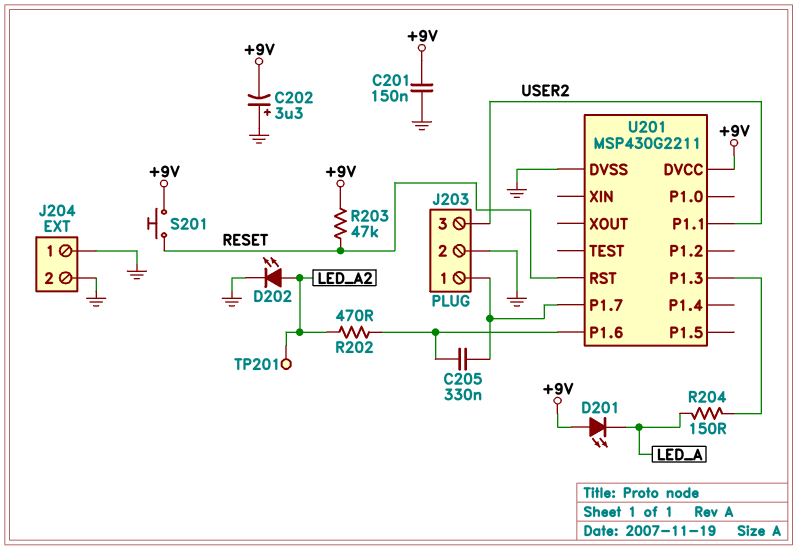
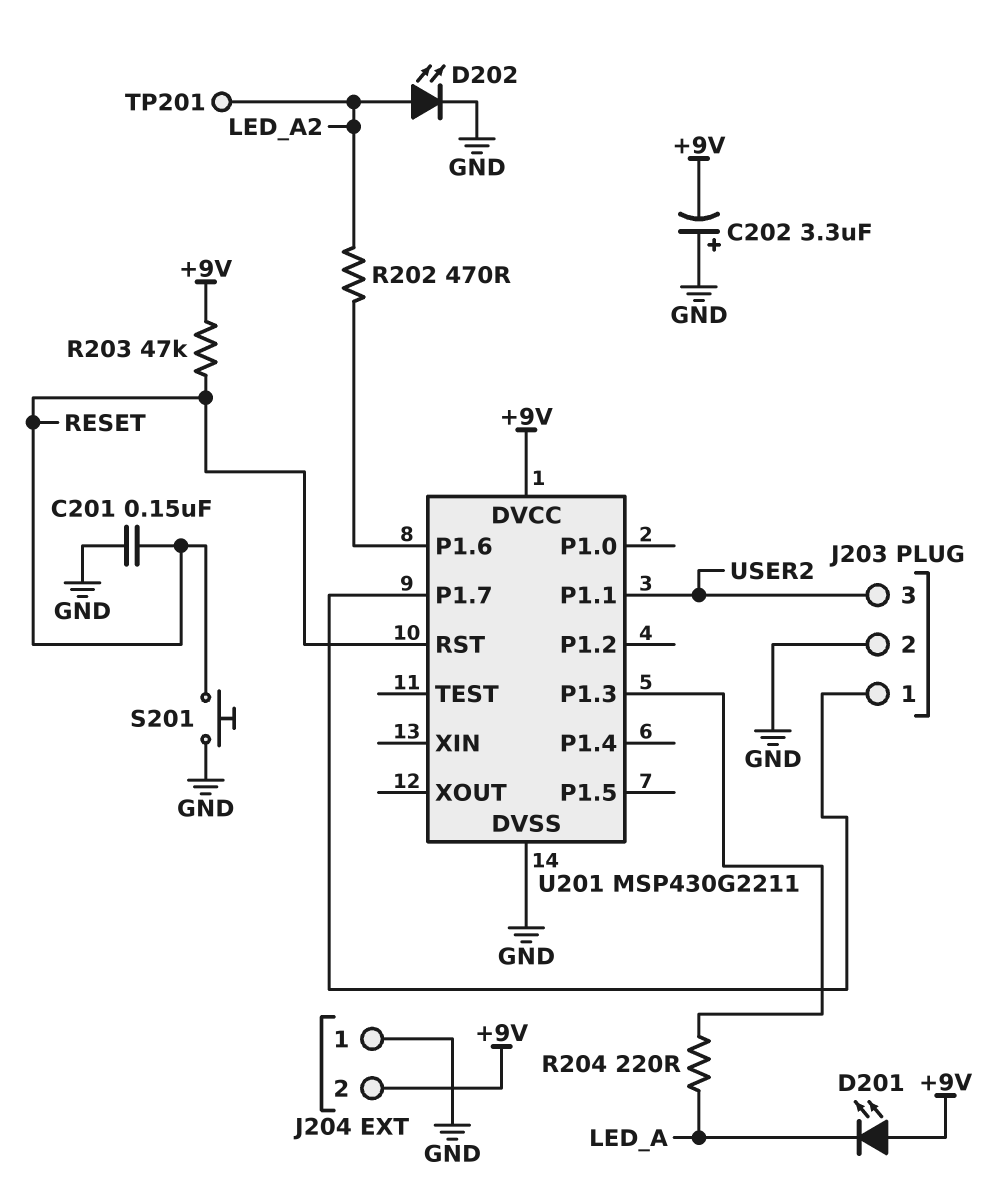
C201: 150nF (+9V, GND) -> 150nF (GND, RESET)
C205: 330nF (J203/1, U201/P1.6) -> none
J204 pin 2: GND -> +9V
R204: 150 (LED_A, U201/P1.3) -> 220 (LED_A, U201/P1.3)
S201: button (+9V, RESET) -> button (GND, RESET)

